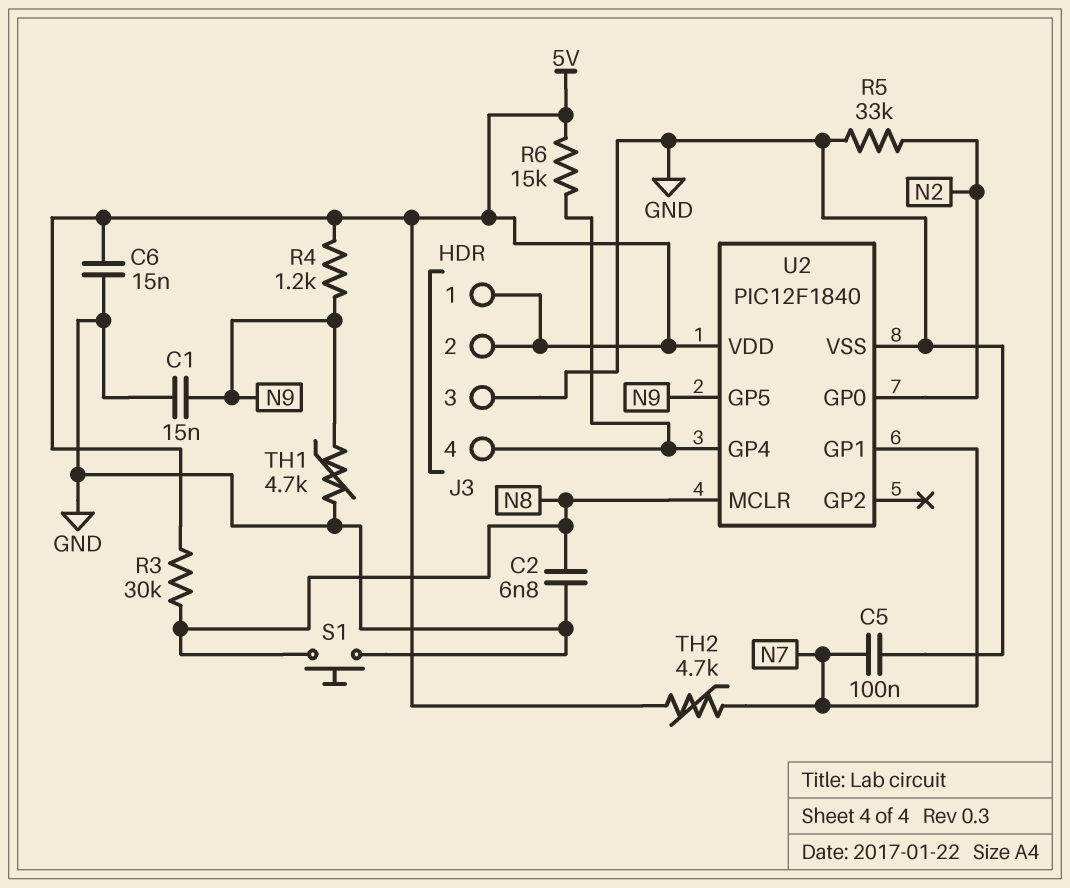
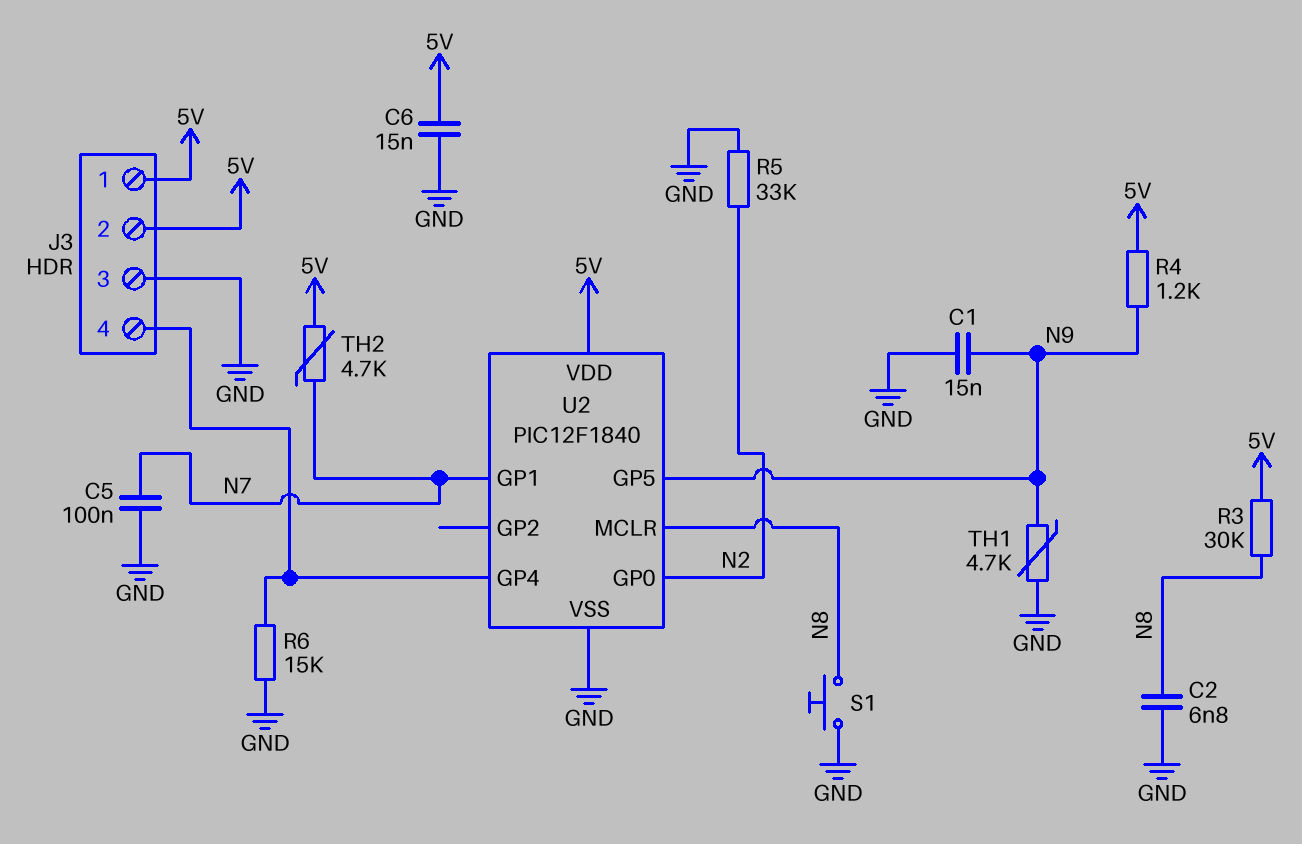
R6: 15k (5V, J3/4) -> 15k (GND, J3/4)

